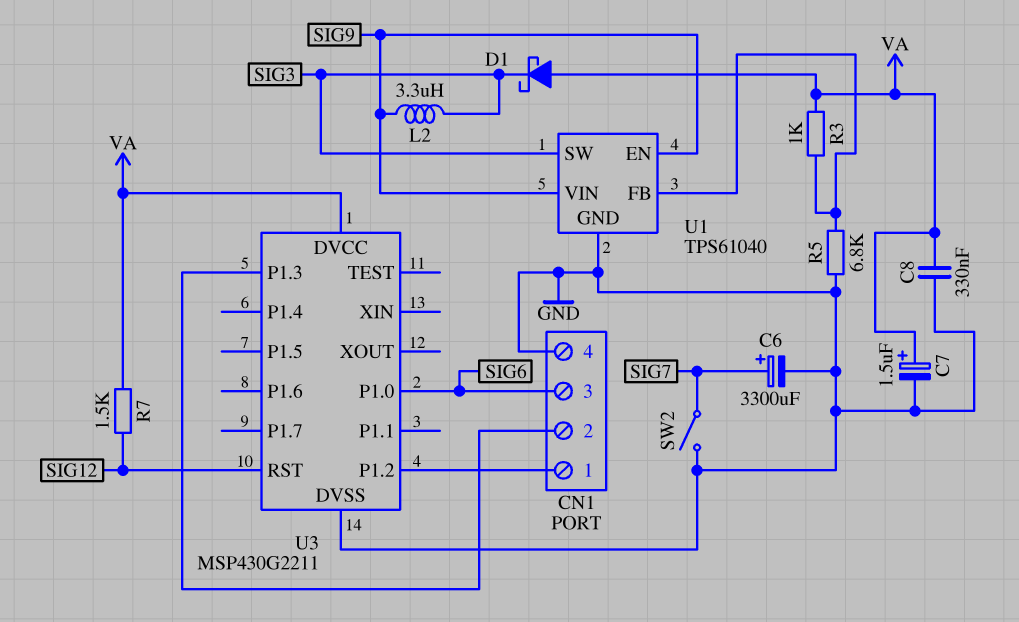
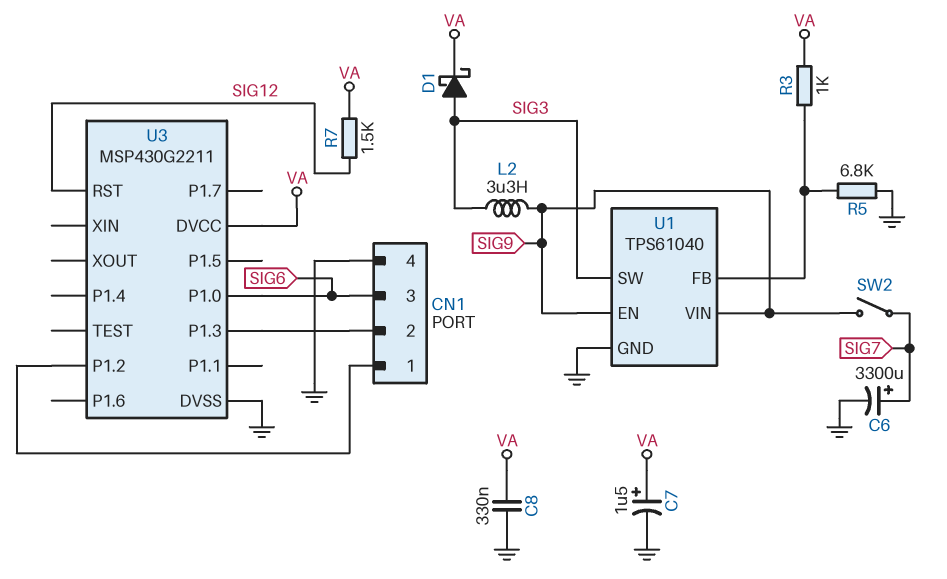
D1: schottky (A VA, K SIG3) -> schottky (A SIG3, K VA)
SW2: switch (GND, SIG7) -> switch (SIG7, SIG9)

